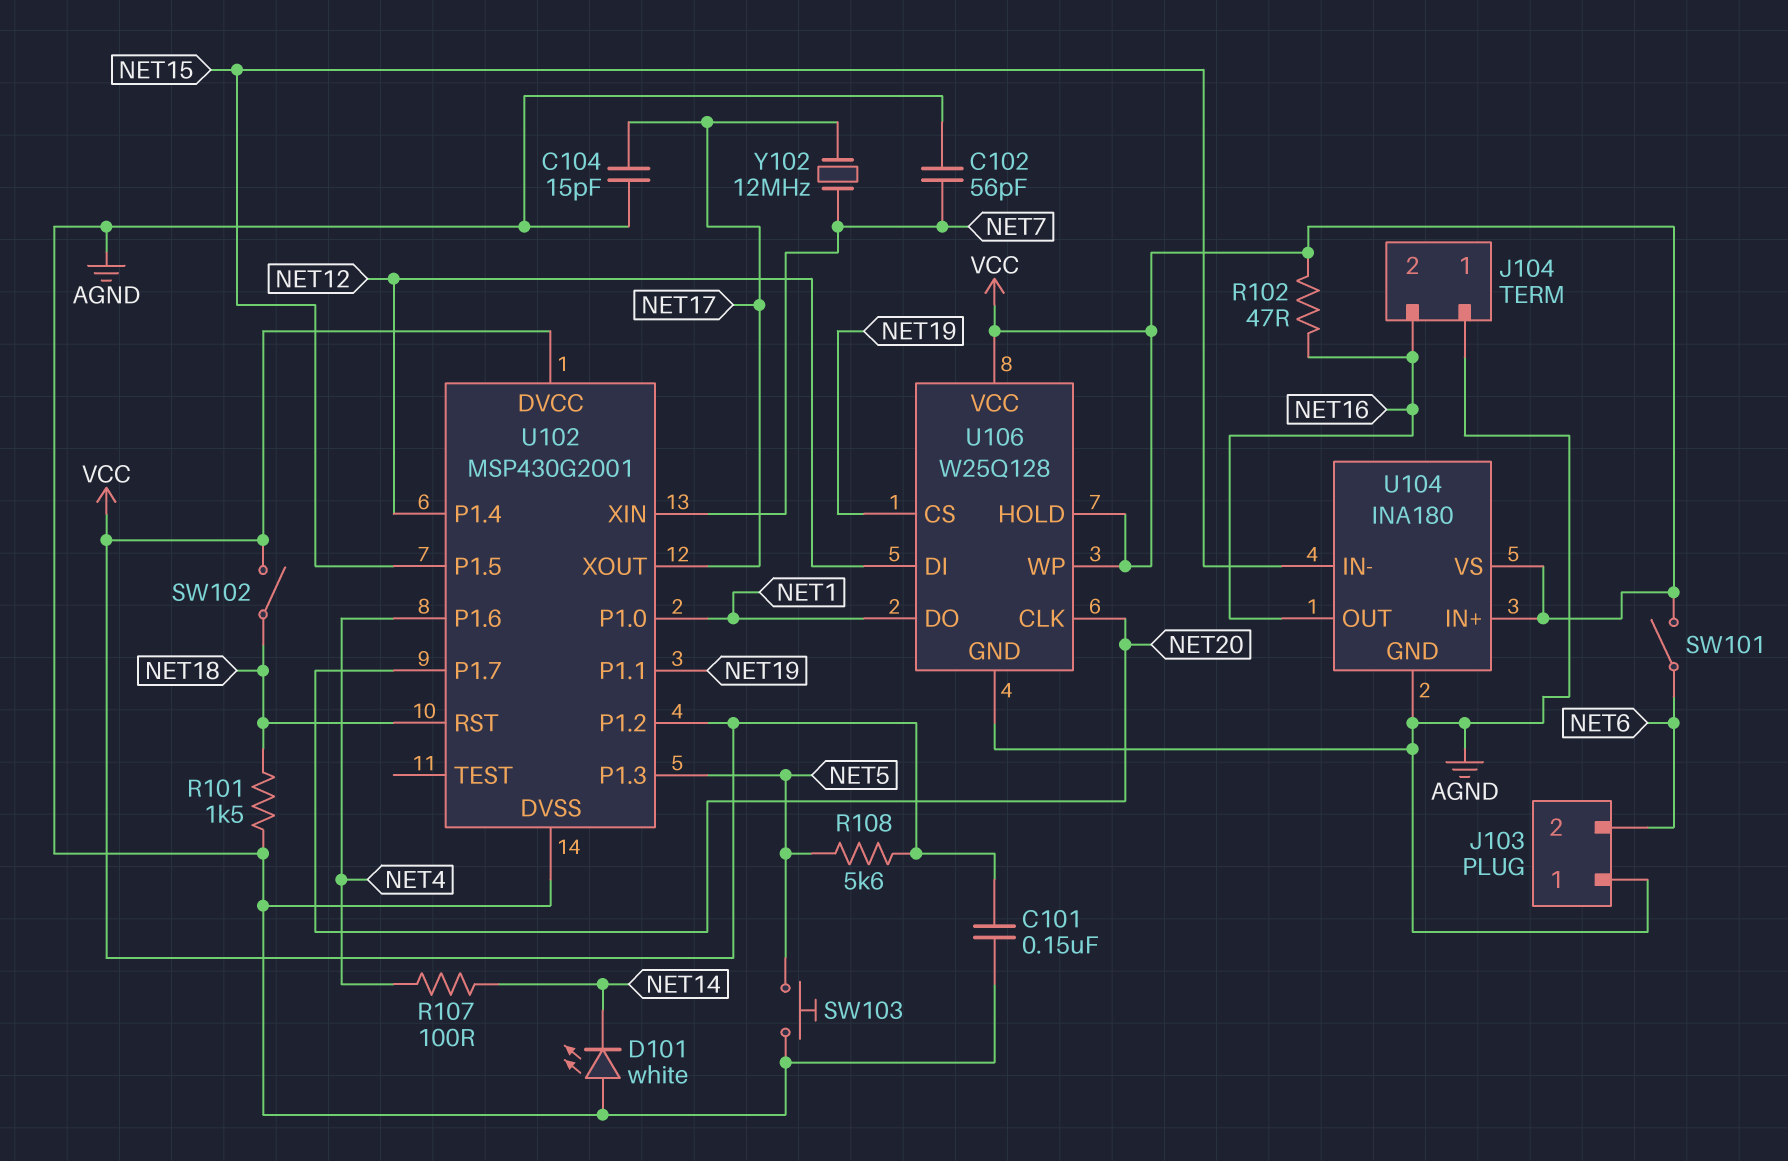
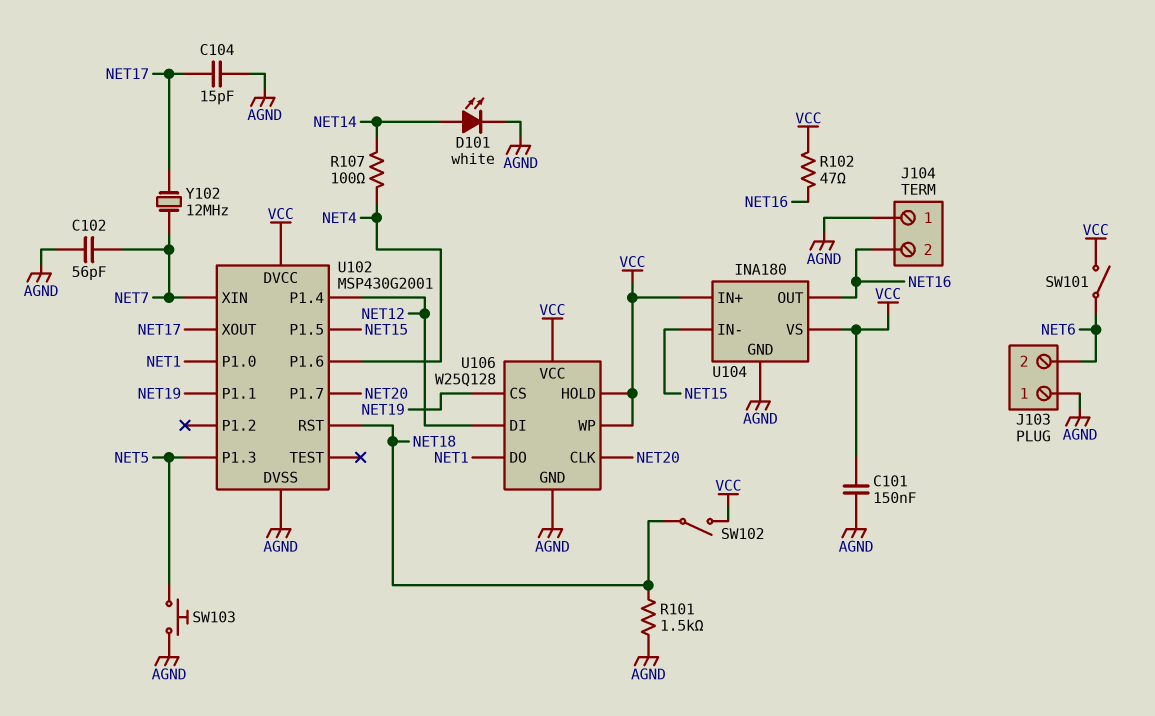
D101: LED white (A AGND, K NET14) -> LED white (A NET14, K AGND)
R108: 5.6k (NET5, VCC) -> none
U102 pin P1.2: VCC -> none

